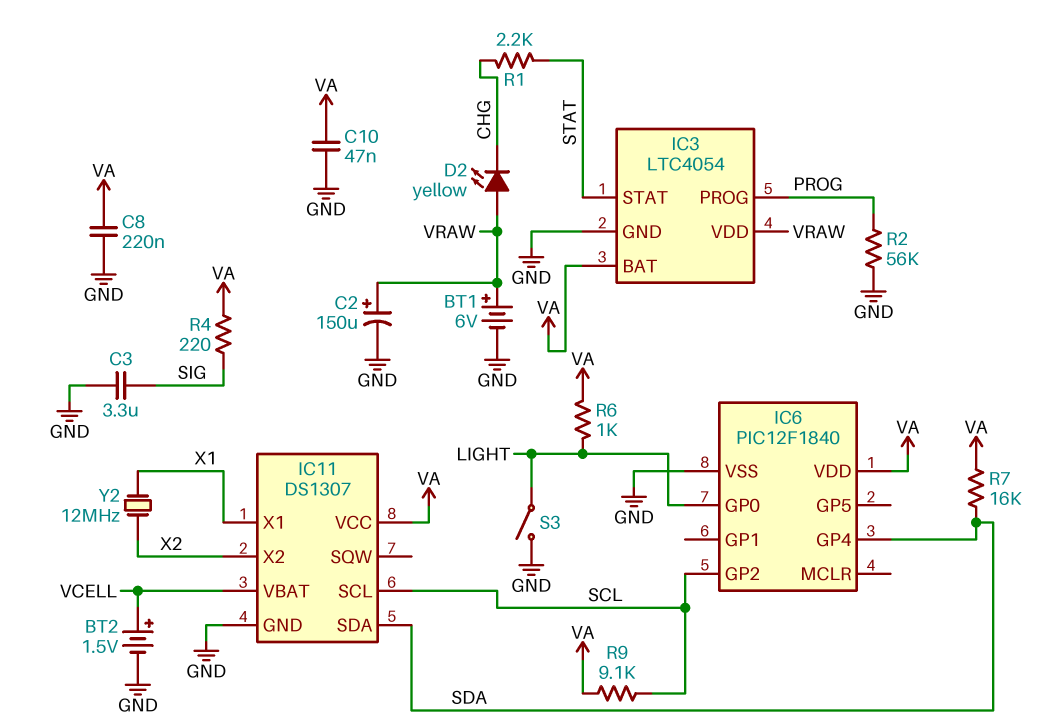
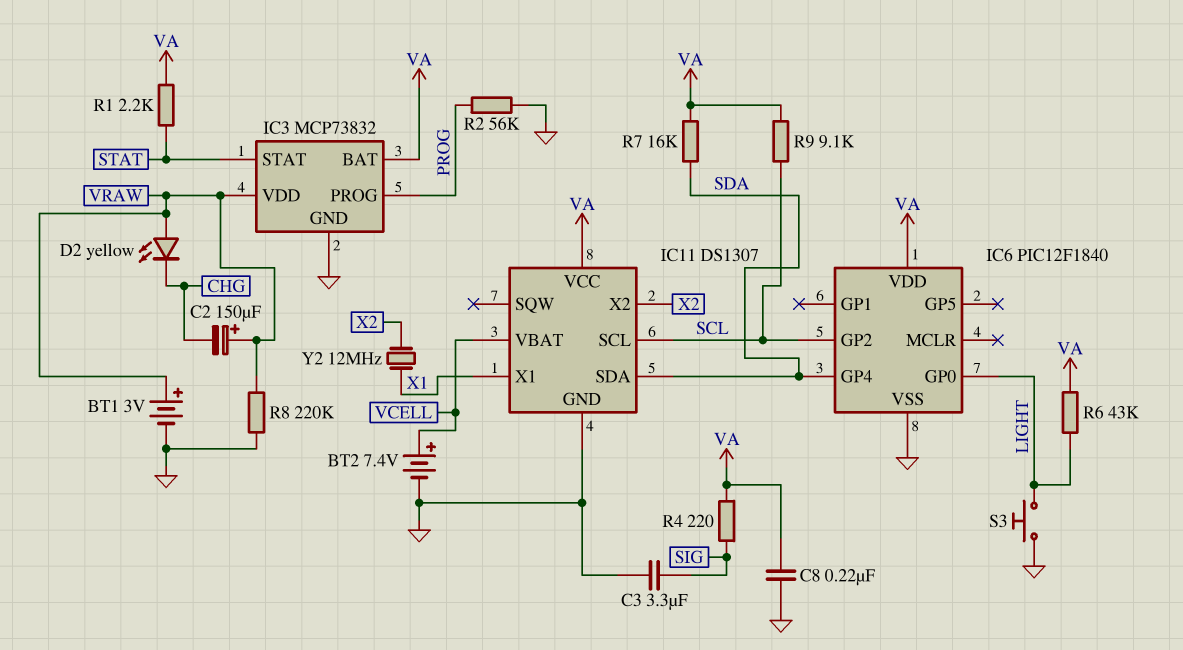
BT1: 6V (plus VRAW, minus GND) -> 3V (plus VRAW, minus GND)
BT2: 1.5V (plus VCELL, minus GND) -> 7.4V (plus VCELL, minus GND)
C2: 150uF (plus VRAW, minus GND) -> 150uF (plus VRAW, minus CHG)
C10: 47nF (GND, VA) -> none
IC3: LTC4054 -> MCP73832
R1: 2.2k (CHG, STAT) -> 2.2k (STAT, VA)
R6: 1k (LIGHT, VA) -> 43k (LIGHT, VA)
R8: none -> 220k (GND, VRAW)
S3: switch (GND, LIGHT) -> button (GND, LIGHT)

